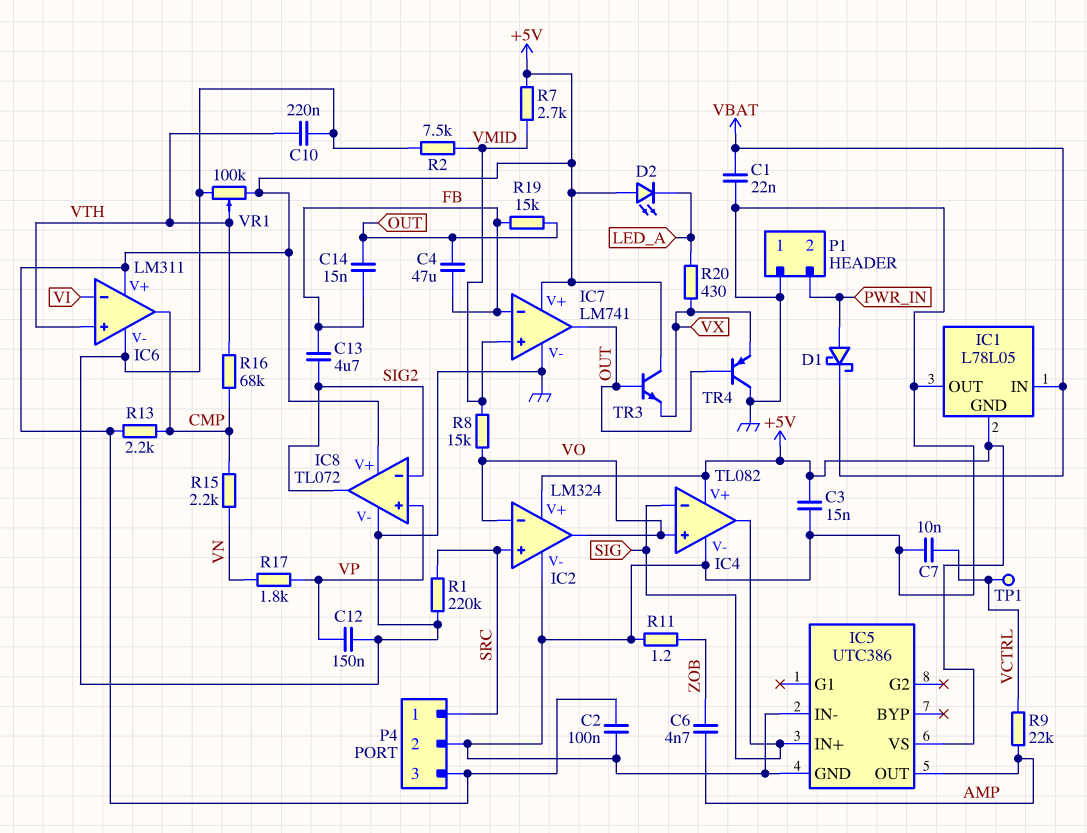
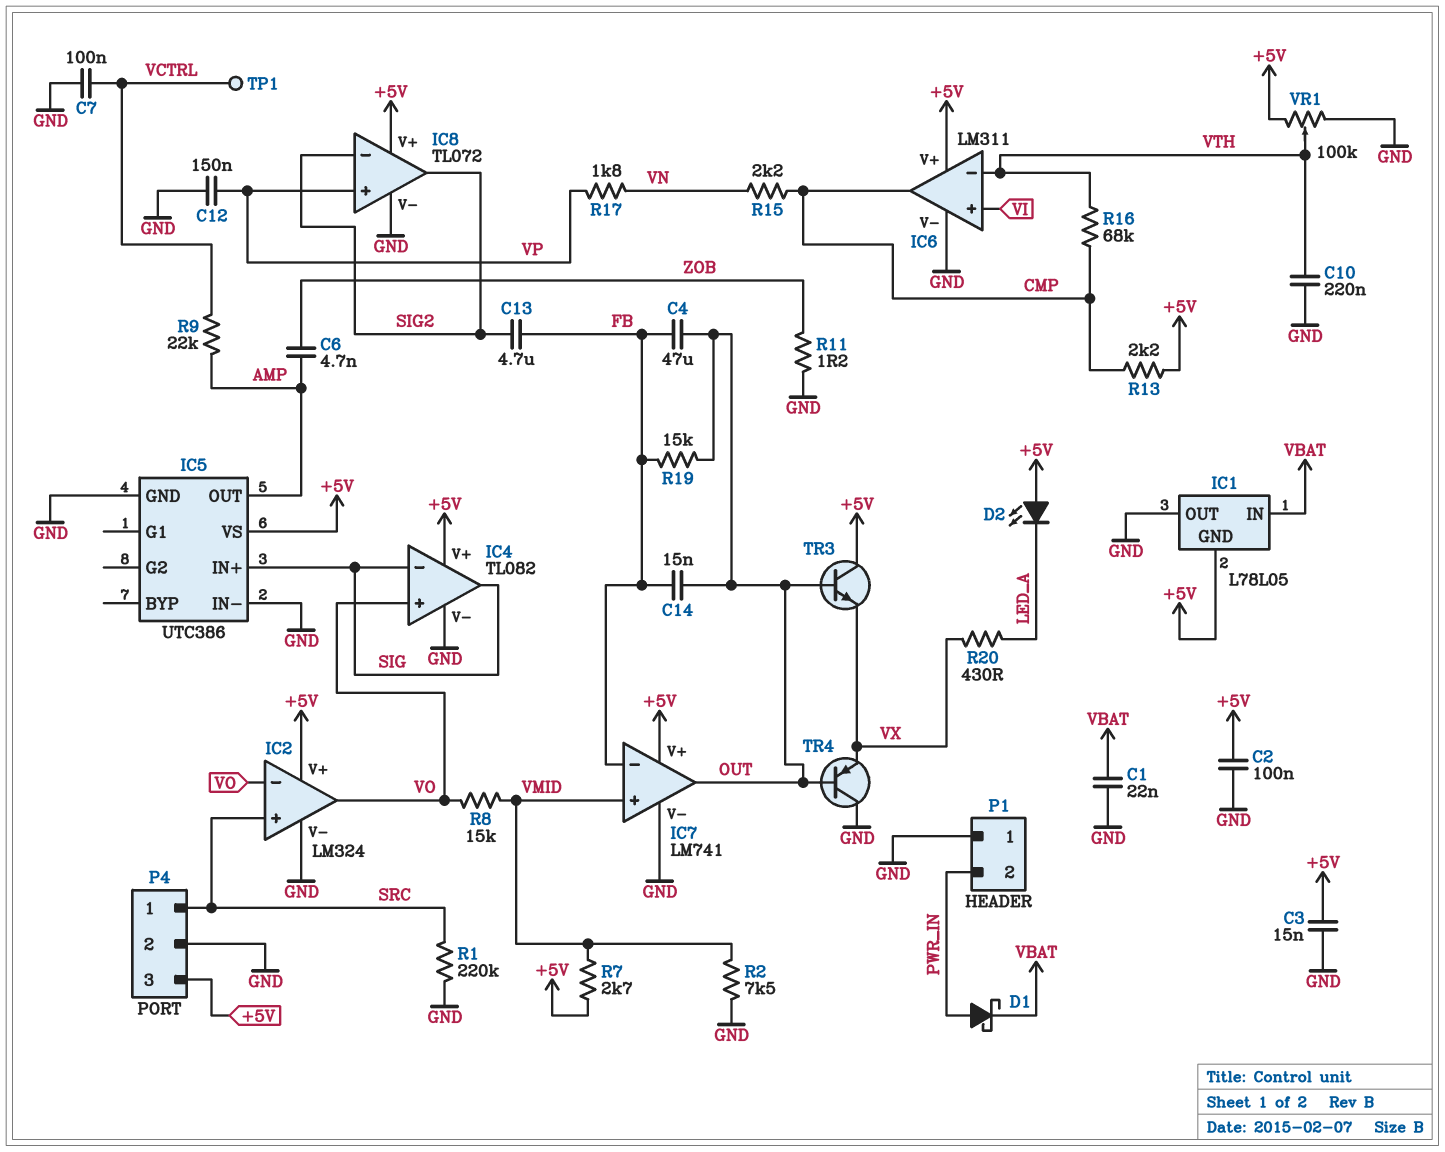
C7: 10nF (GND, VCTRL) -> 100nF (GND, VCTRL)
IC6 pin in+: VTH -> VI
IC6 pin in-: VI -> VTH

